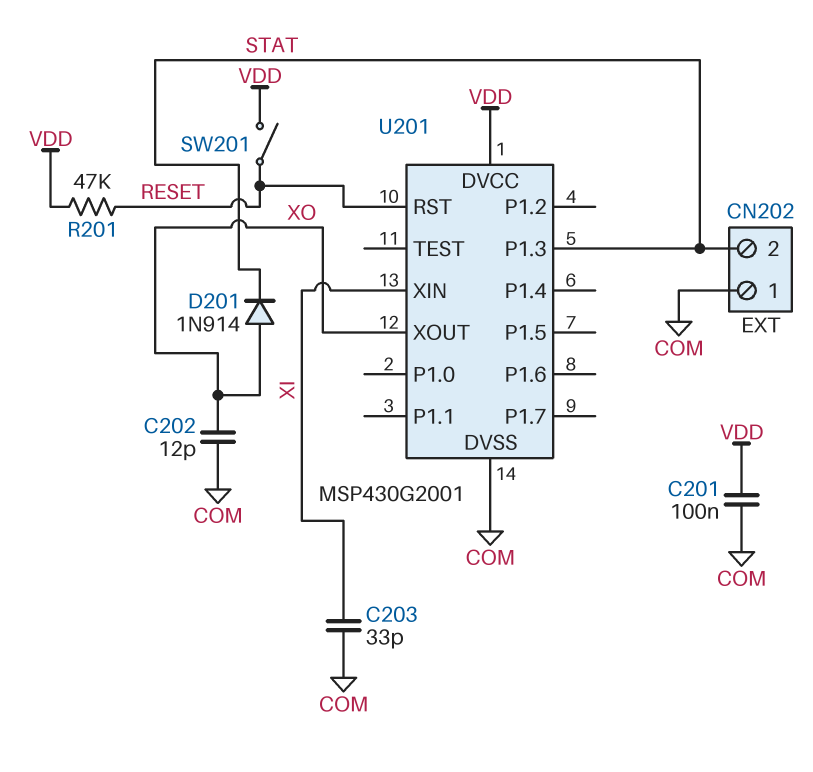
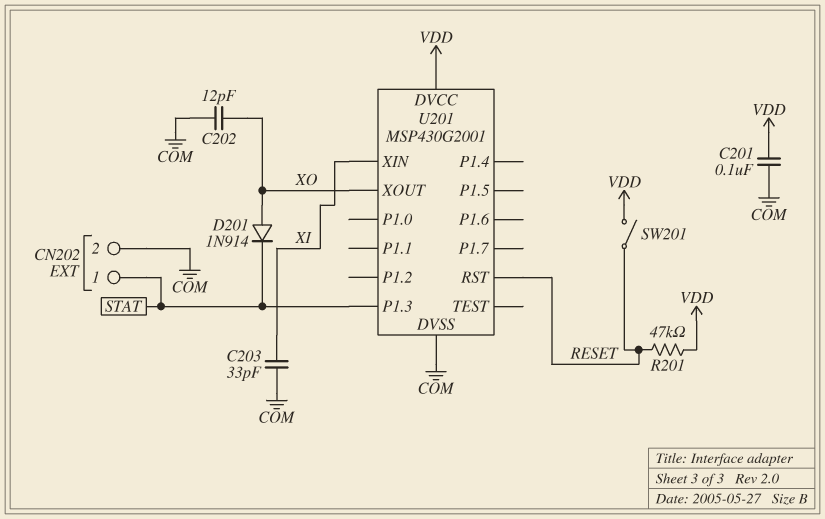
CN202 pin 1: COM -> STAT
CN202 pin 2: STAT -> COM

